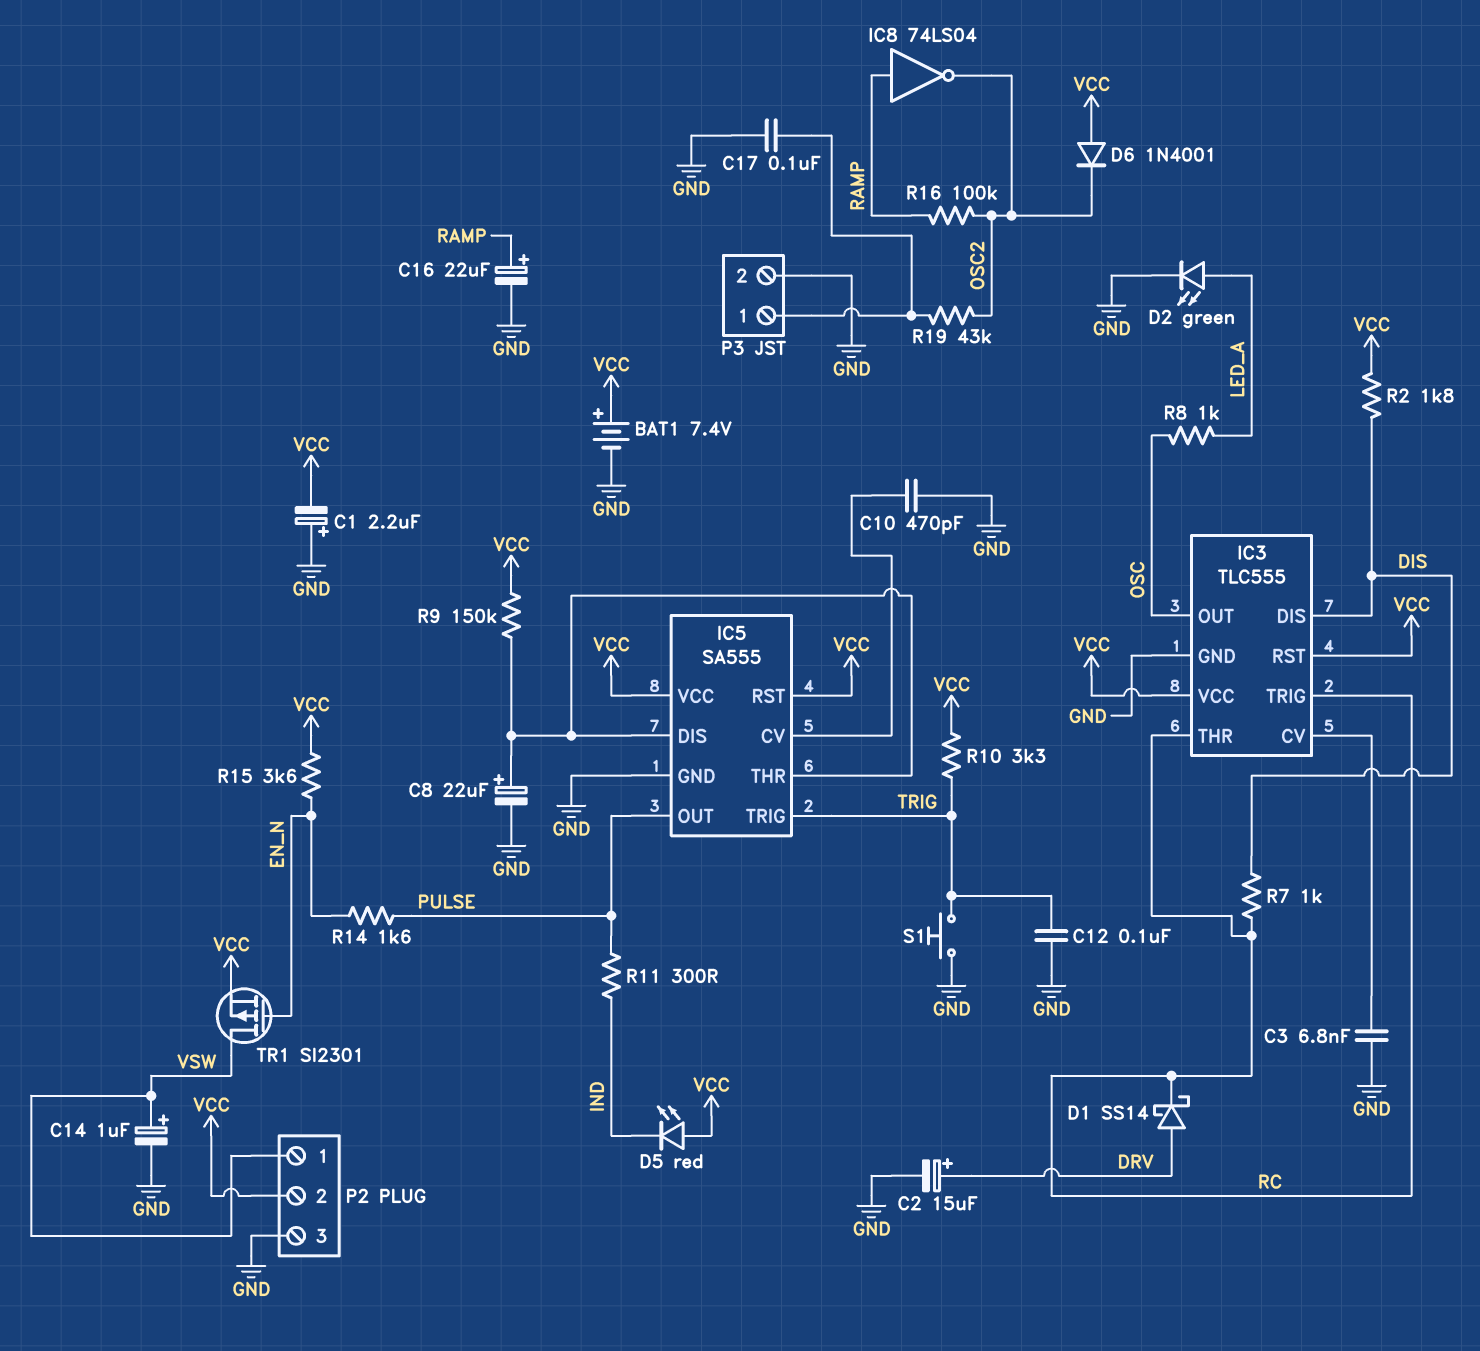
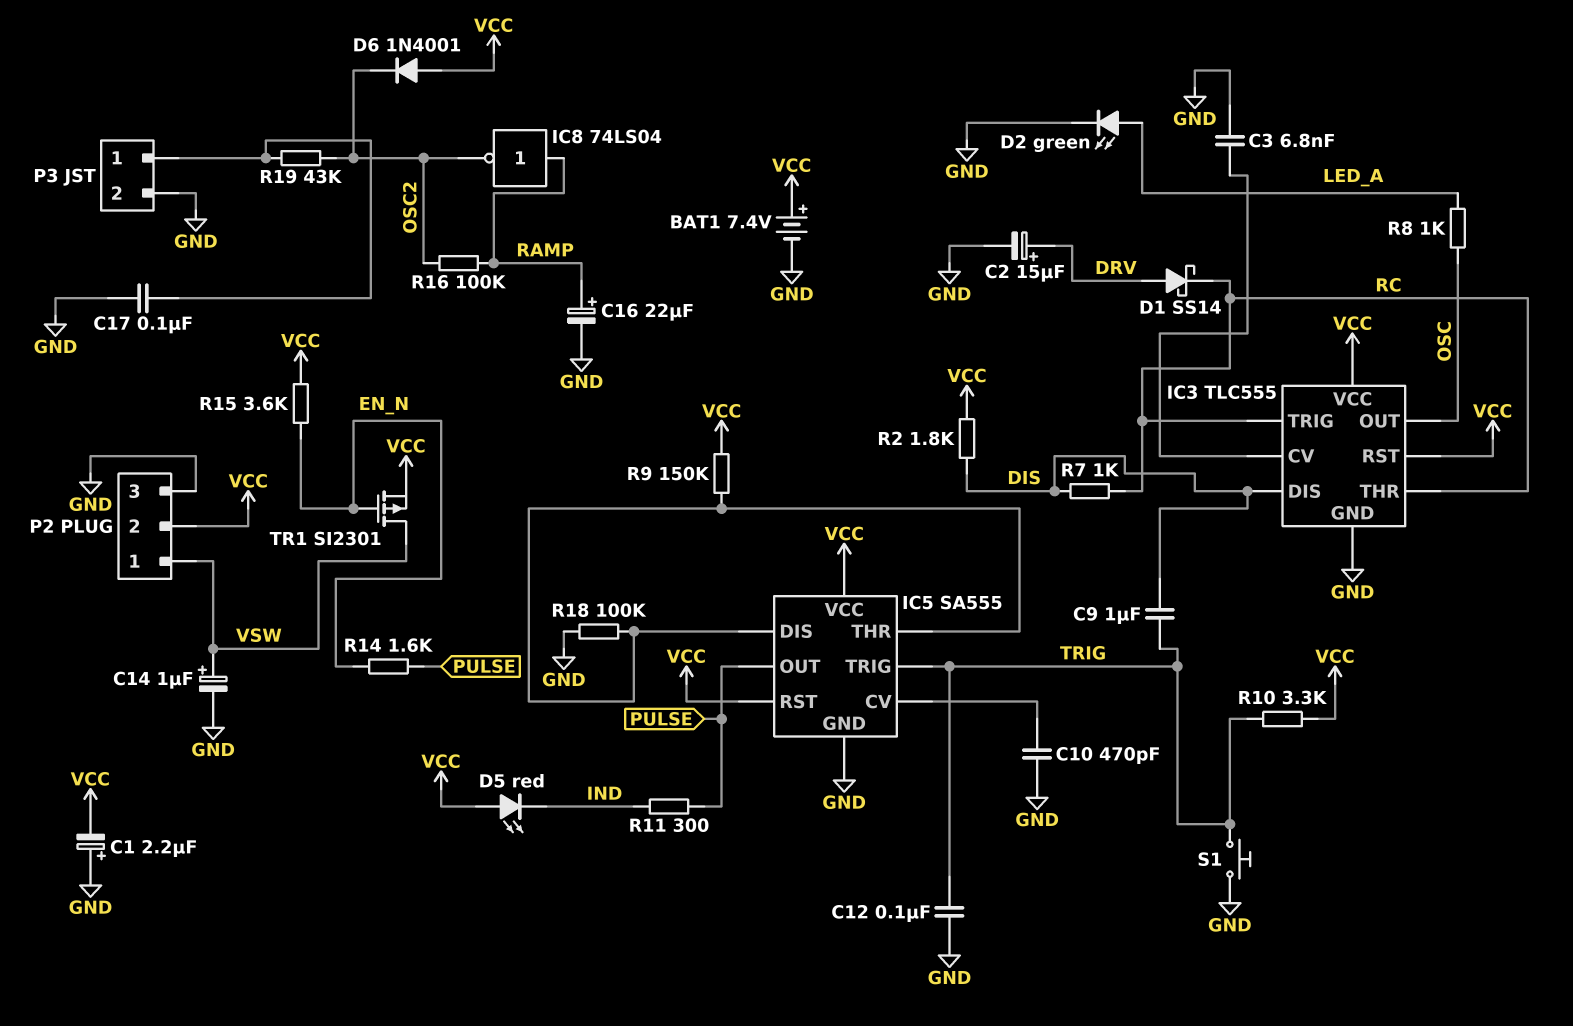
C8: 22uF (plus IC5/DIS, minus GND) -> none
C9: none -> 1uF (DIS, TRIG)
R18: none -> 100k (GND, IC5/DIS)

